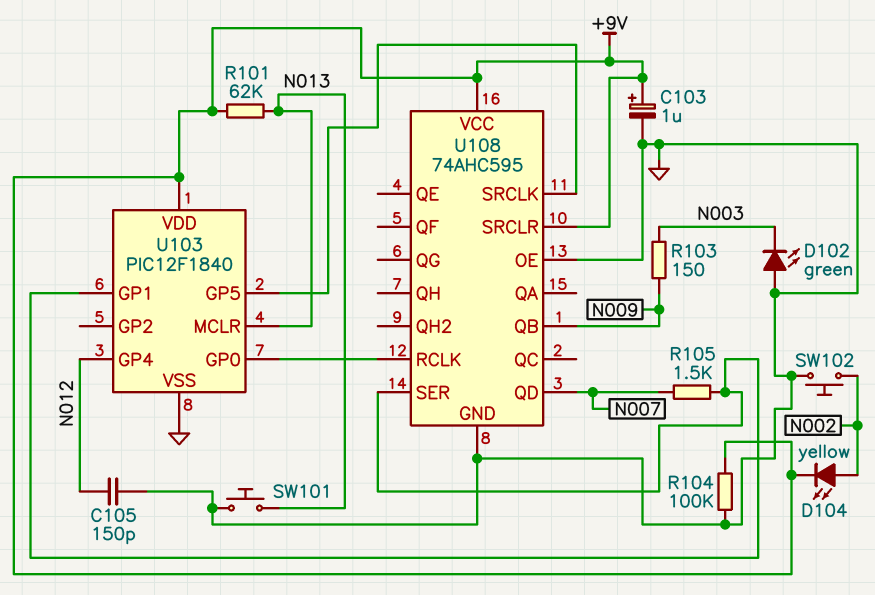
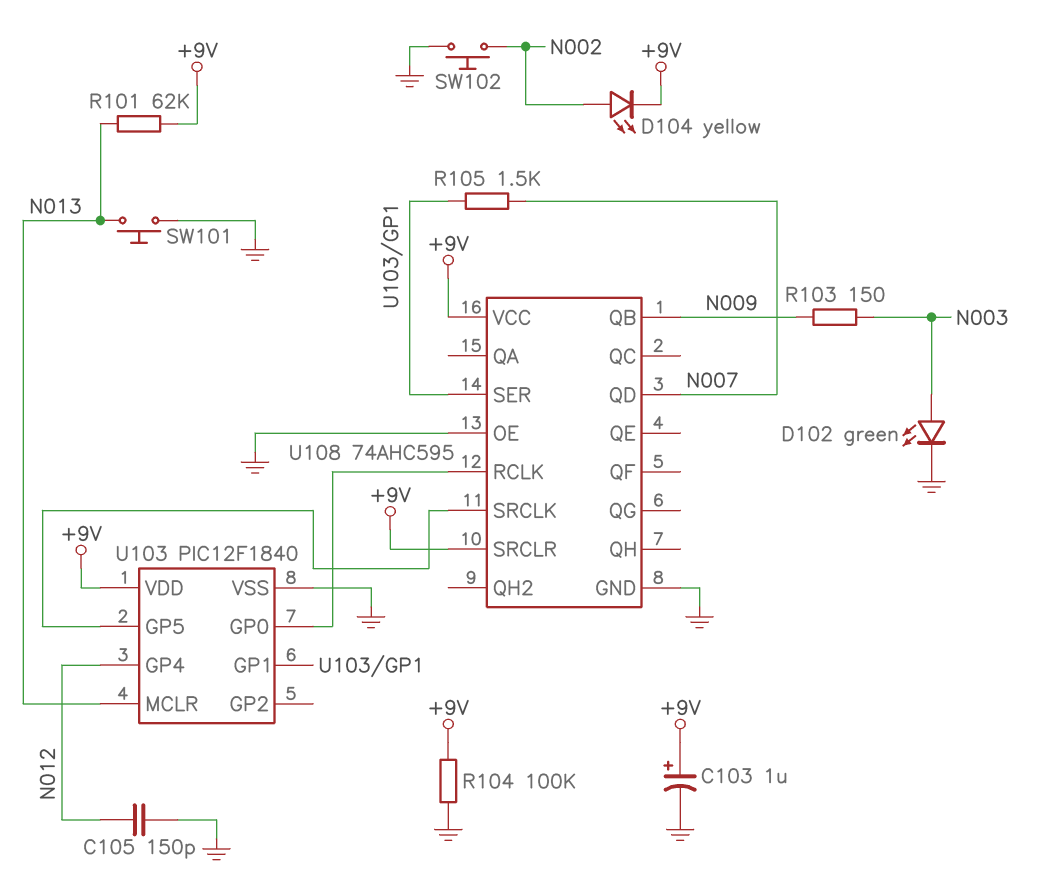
D102: LED green (A GND, K N003) -> LED green (A N003, K GND)

